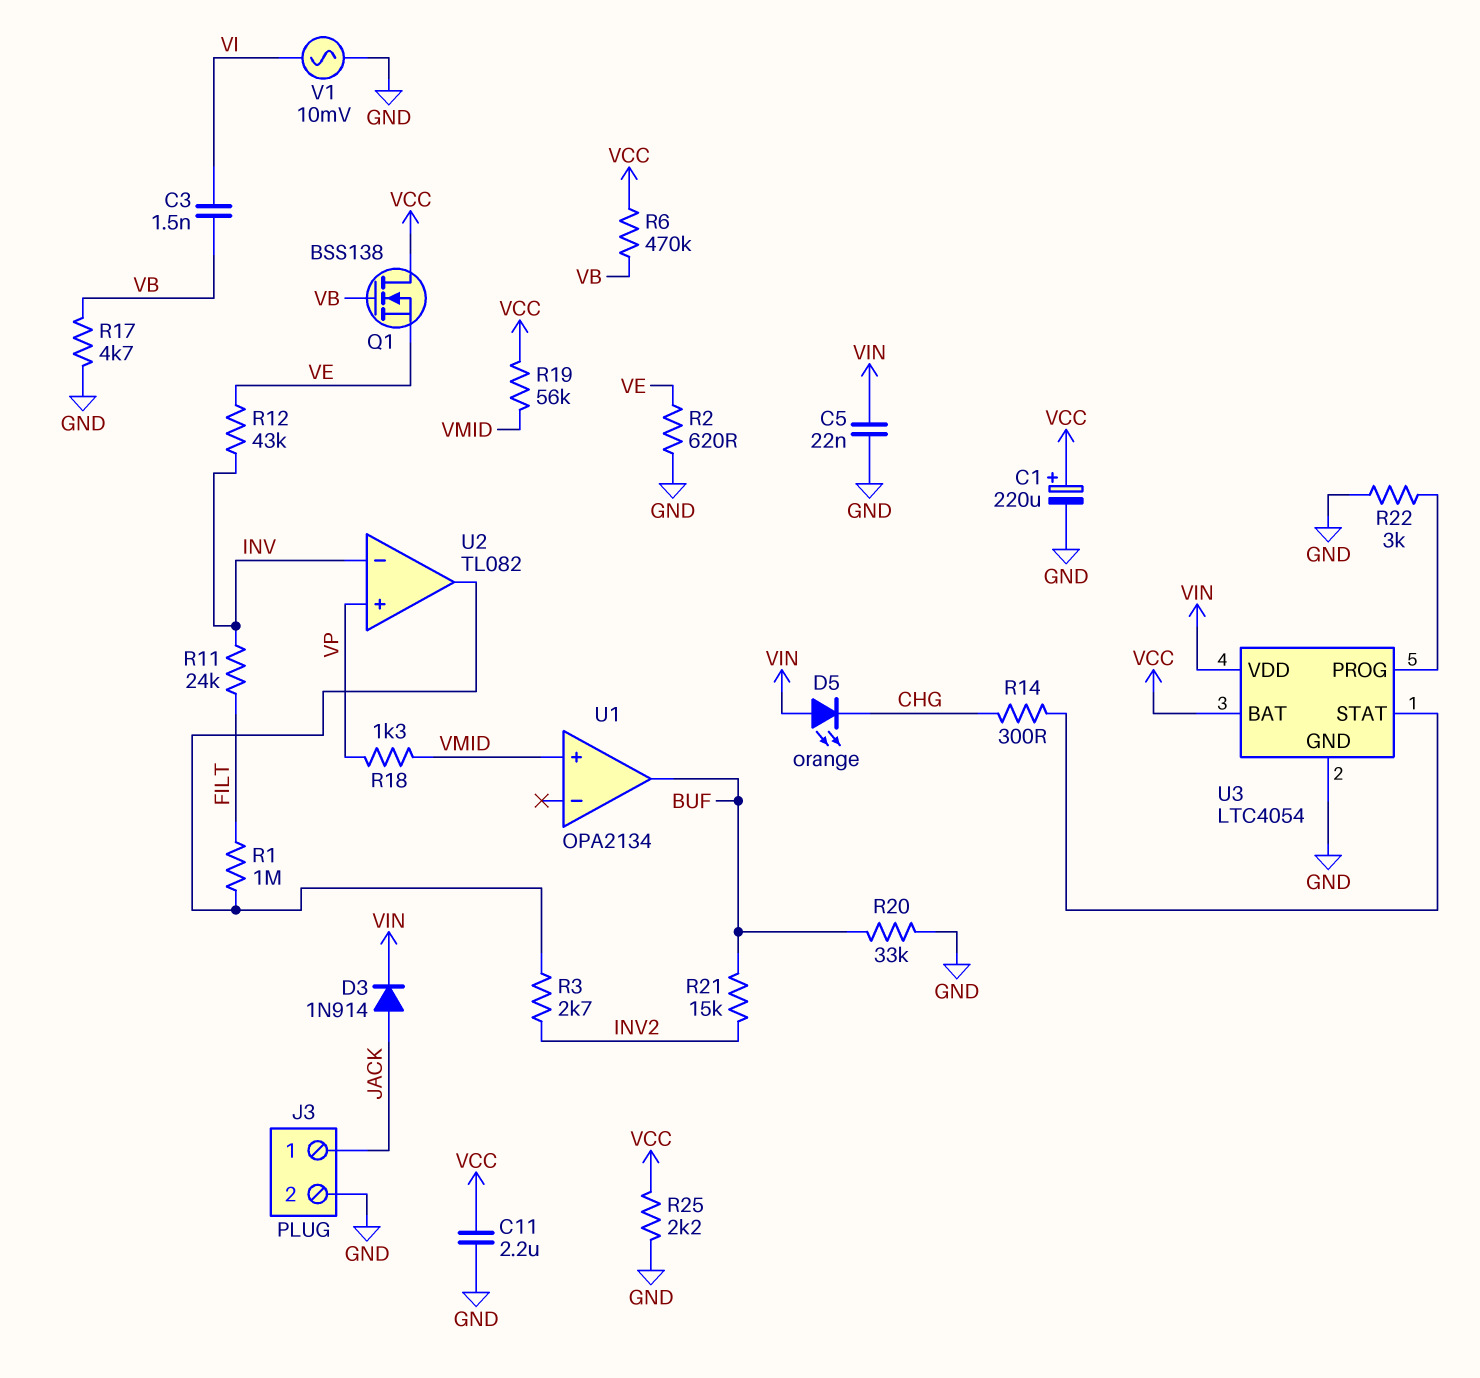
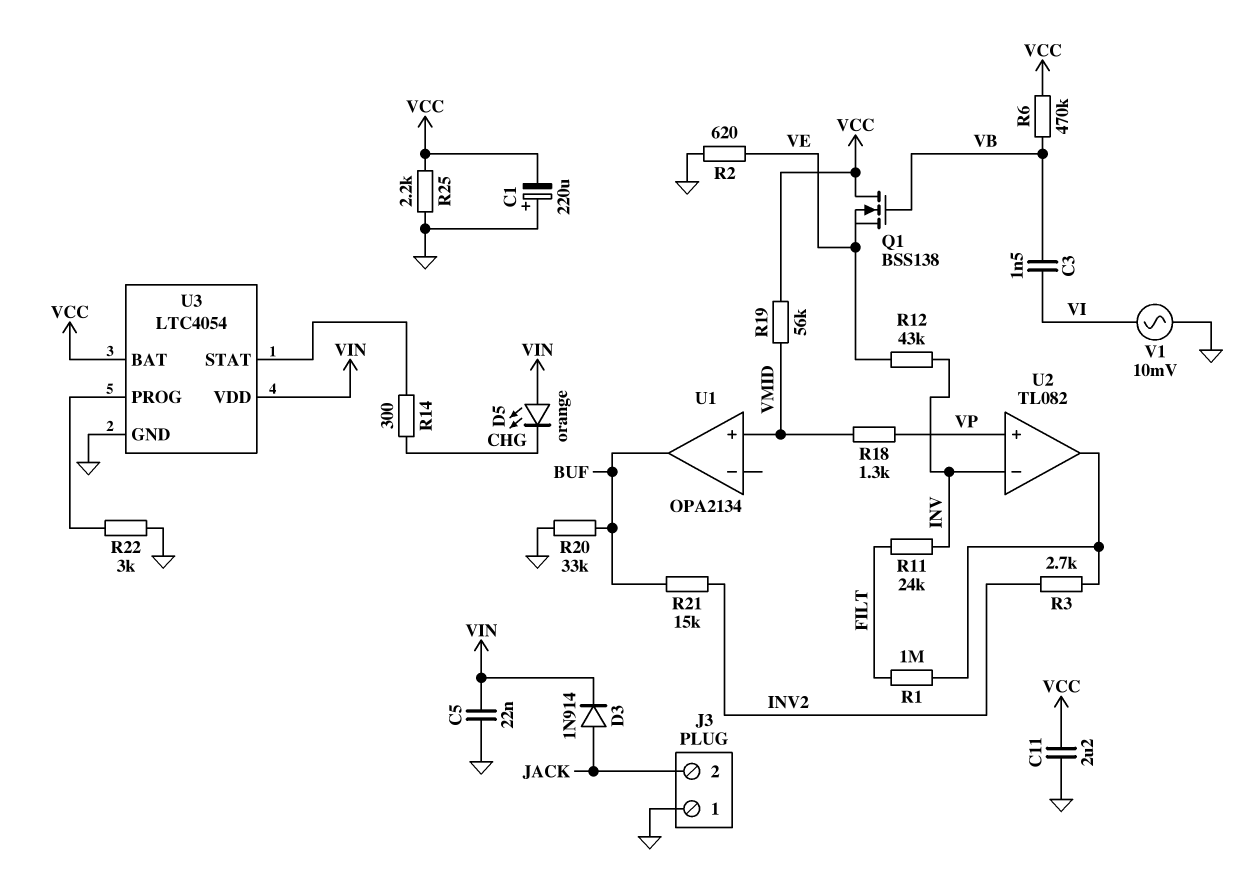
C1: 220uF (plus VCC, minus GND) -> 220uF (plus GND, minus VCC)
J3 pin 1: JACK -> GND
J3 pin 2: GND -> JACK
R17: 4.7k (GND, VB) -> none

